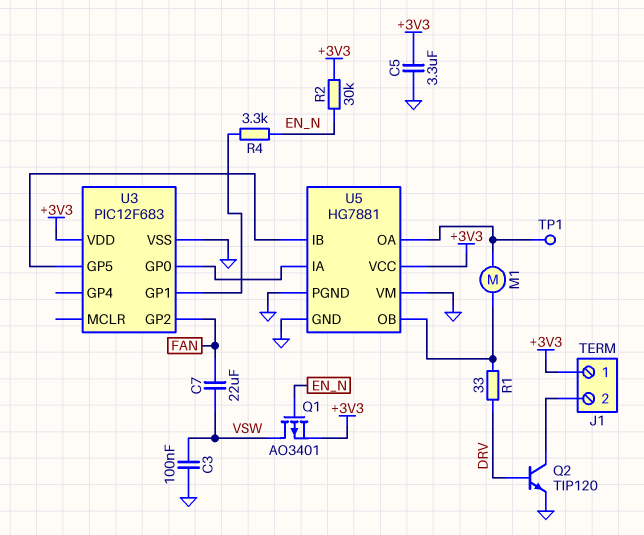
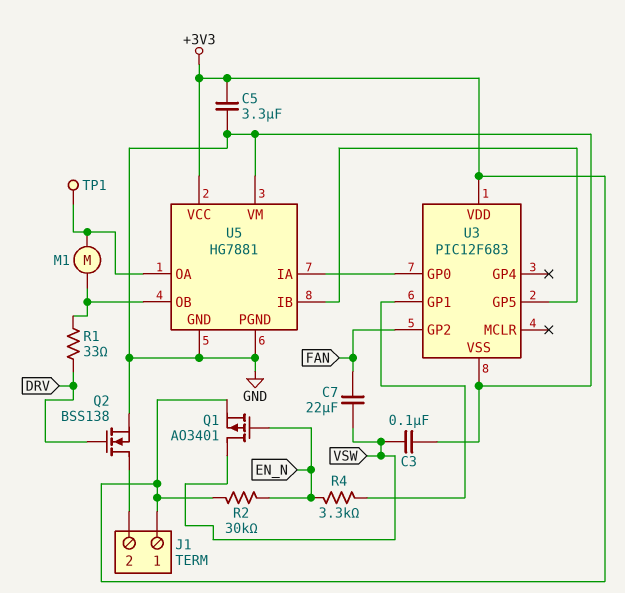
Q2: NPN TIP120 (B DRV, C J1/2, E GND) -> NMOS BSS138 (G DRV, D J1/2, S GND)

